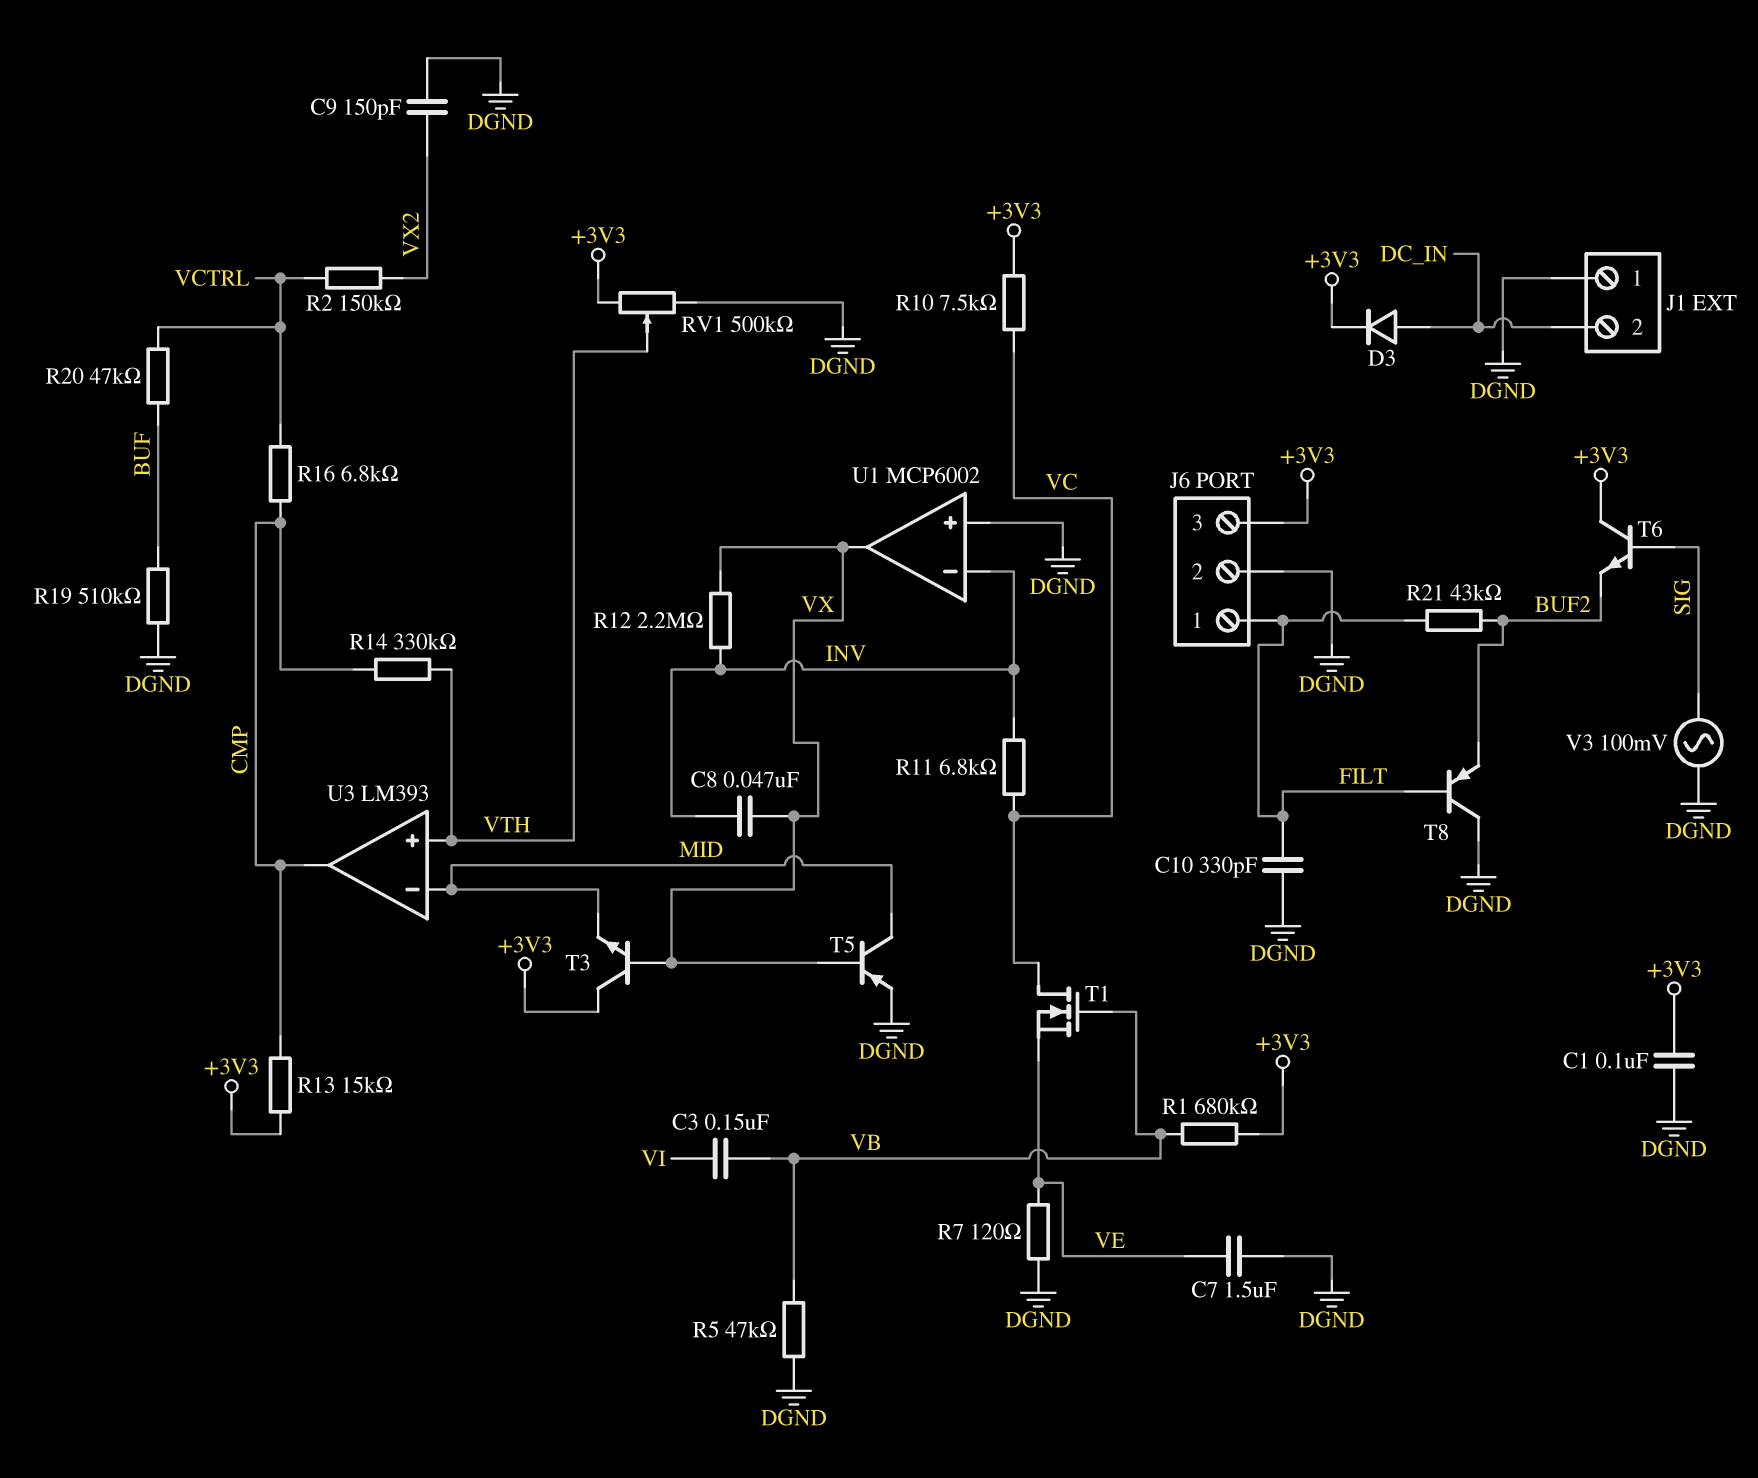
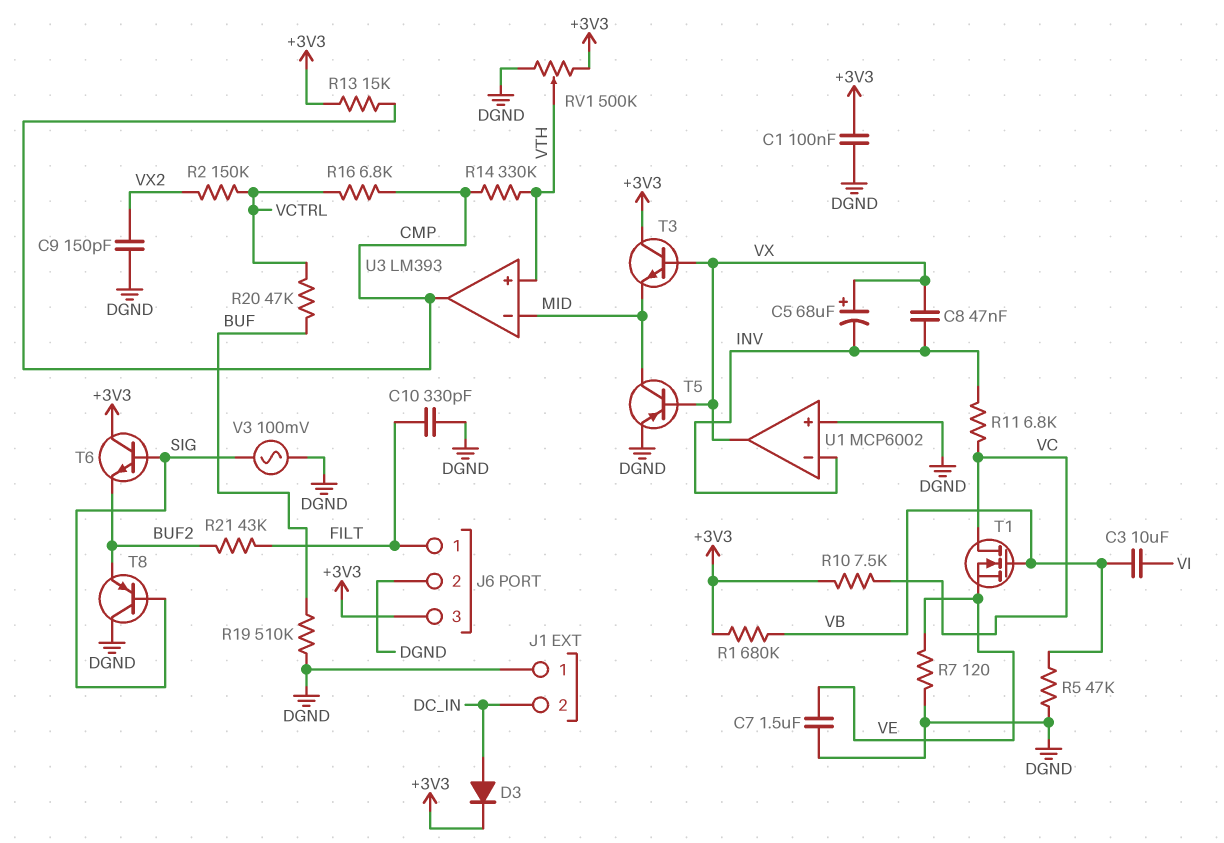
C3: 150nF (VB, VI) -> 10uF (VB, VI)
C5: none -> 68uF (plus VX, minus INV)
R12: 2.2M (INV, VX) -> none
T8: PNP (B FILT, C DGND, E BUF2) -> PNP (B SIG, C DGND, E BUF2)

